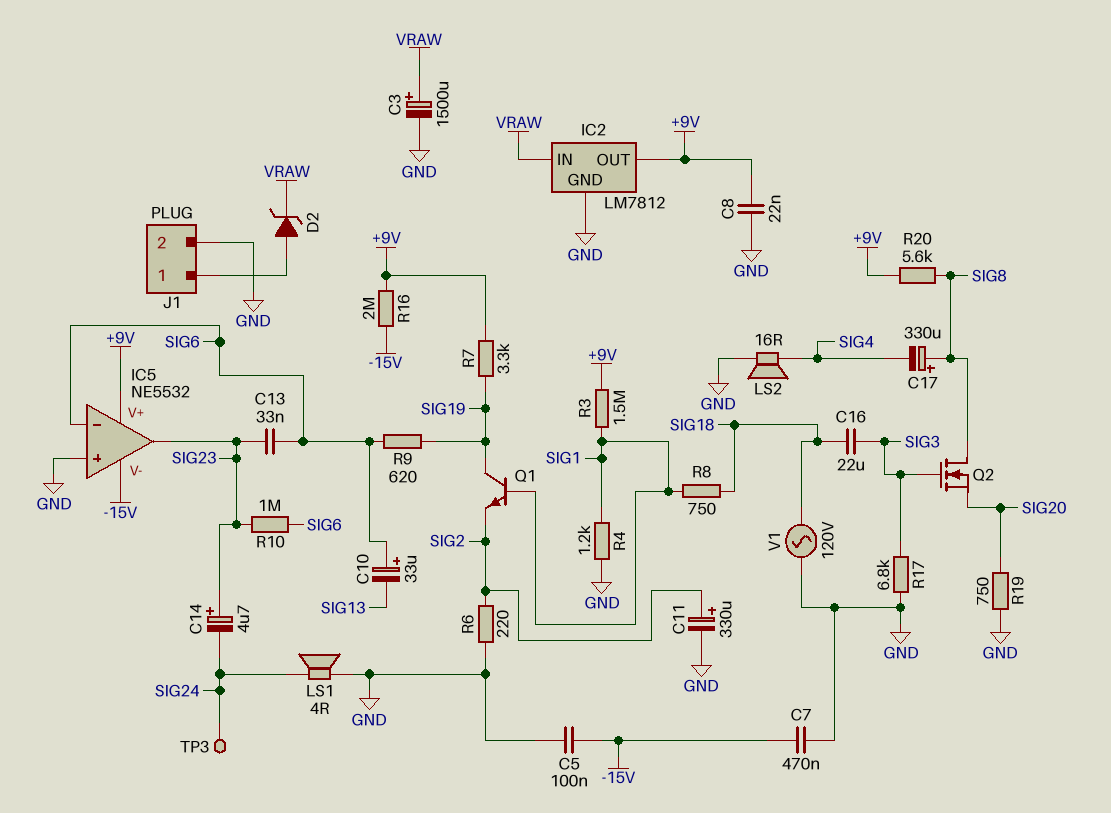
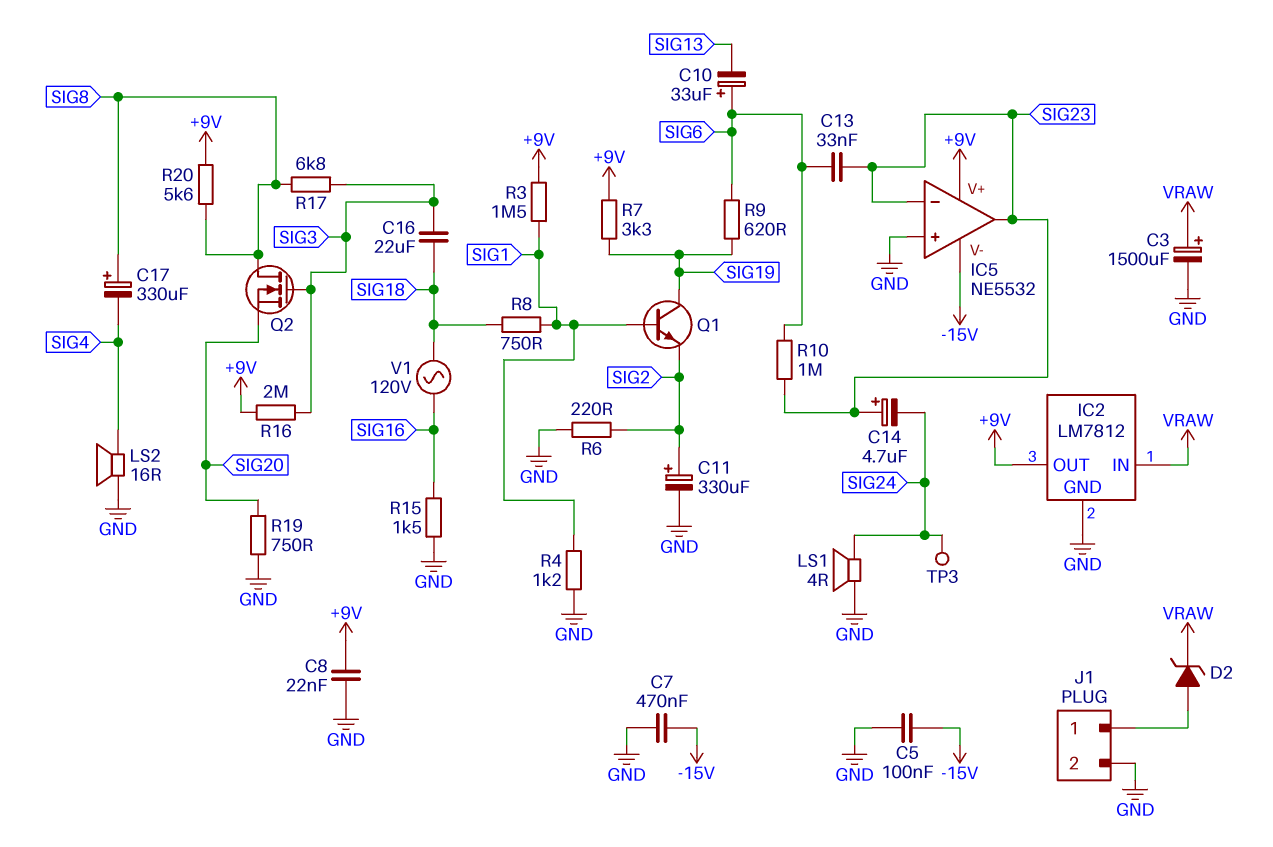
IC5 pin in-: SIG6 -> SIG23
R15: none -> 1.5k (GND, SIG16)
R16: 2M (+9V, -15V) -> 2M (+9V, SIG3)
R17: 6.8k (GND, SIG3) -> 6.8k (SIG3, SIG8)
V1: AC 120V (GND, SIG18) -> AC 120V (SIG16, SIG18)

